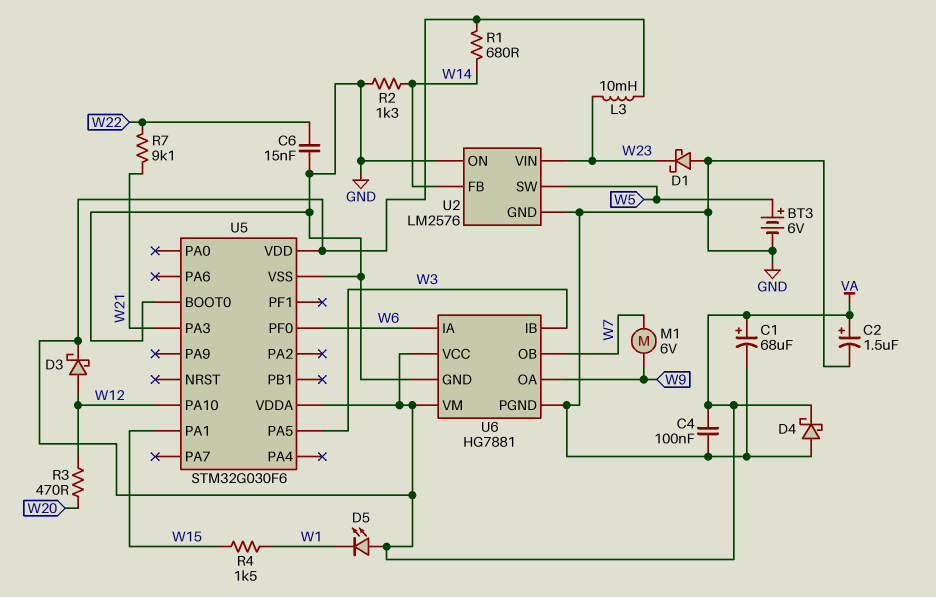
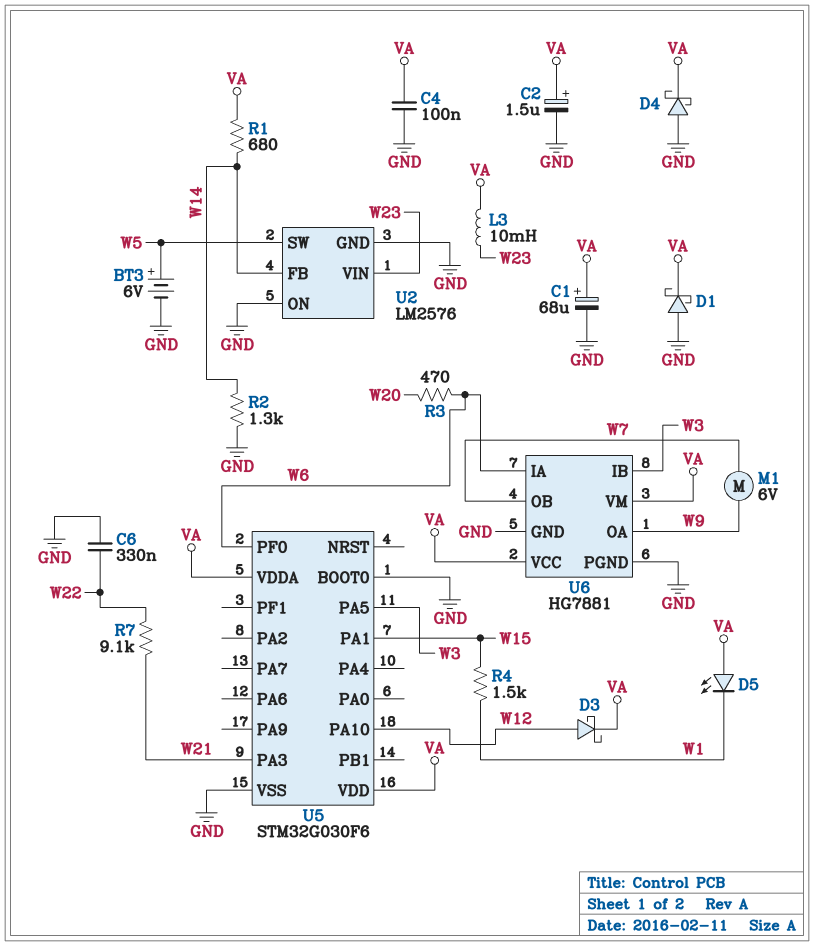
C6: 15nF (GND, W22) -> 330nF (GND, W22)
D1: schottky (A GND, K W23) -> schottky (A GND, K VA)
R3: 470 (W12, W20) -> 470 (W6, W20)

